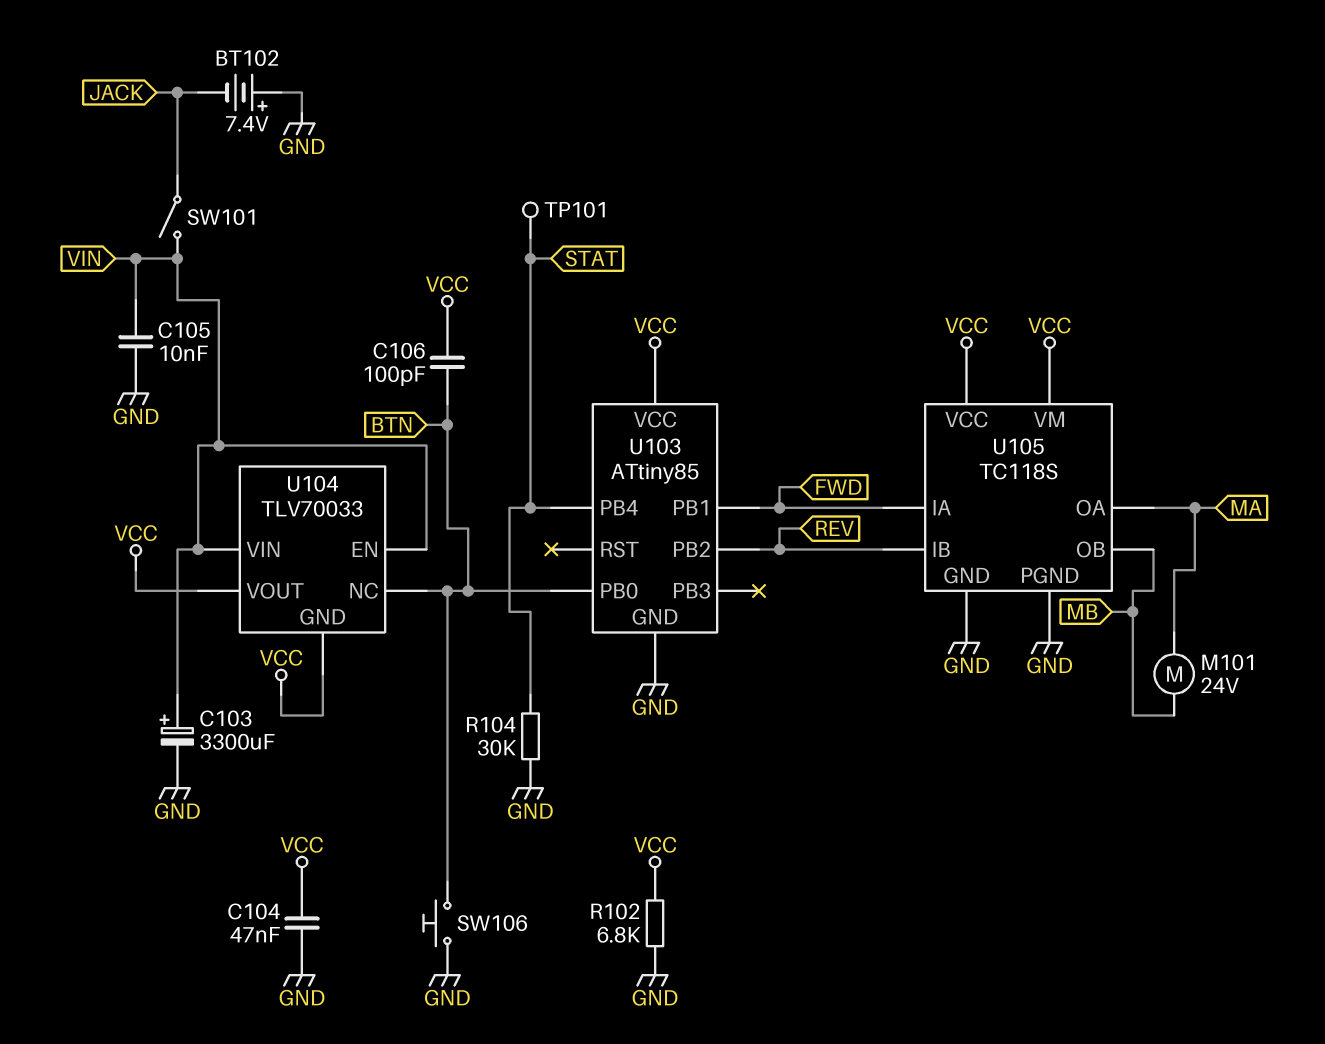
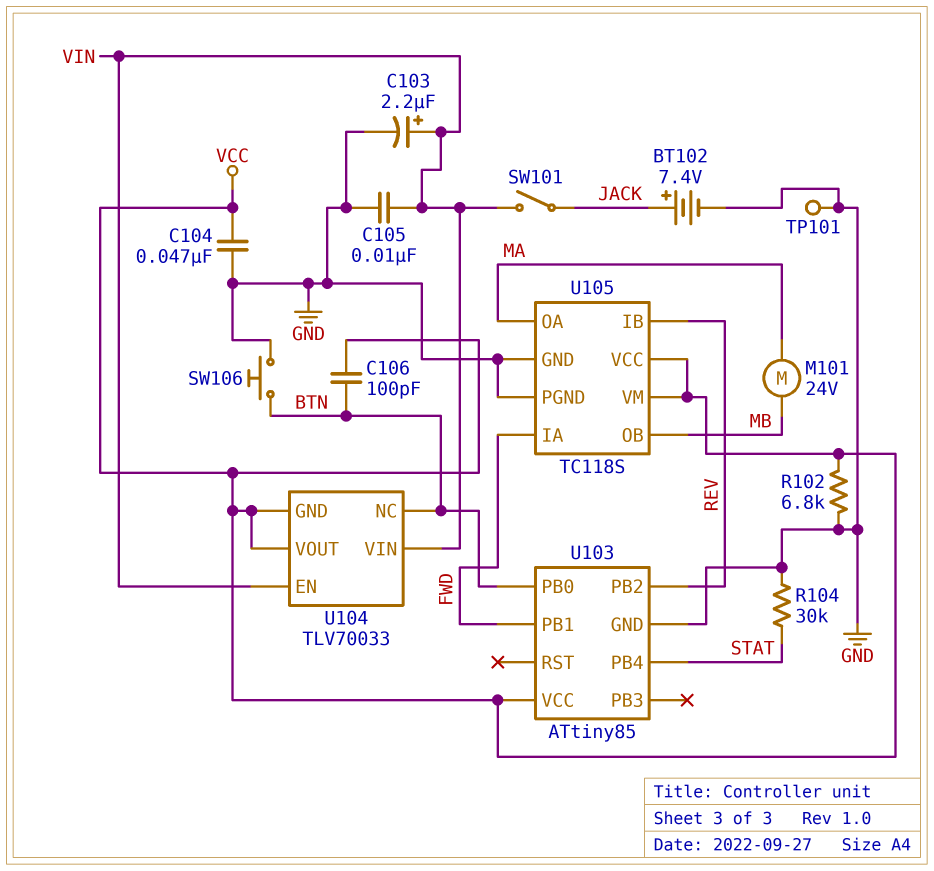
BT102: 7.4V (plus GND, minus JACK) -> 7.4V (plus JACK, minus GND)
C103: 3300uF (plus VIN, minus GND) -> 2.2uF (plus VIN, minus GND)
TP101: test point (STAT) -> test point (GND)

